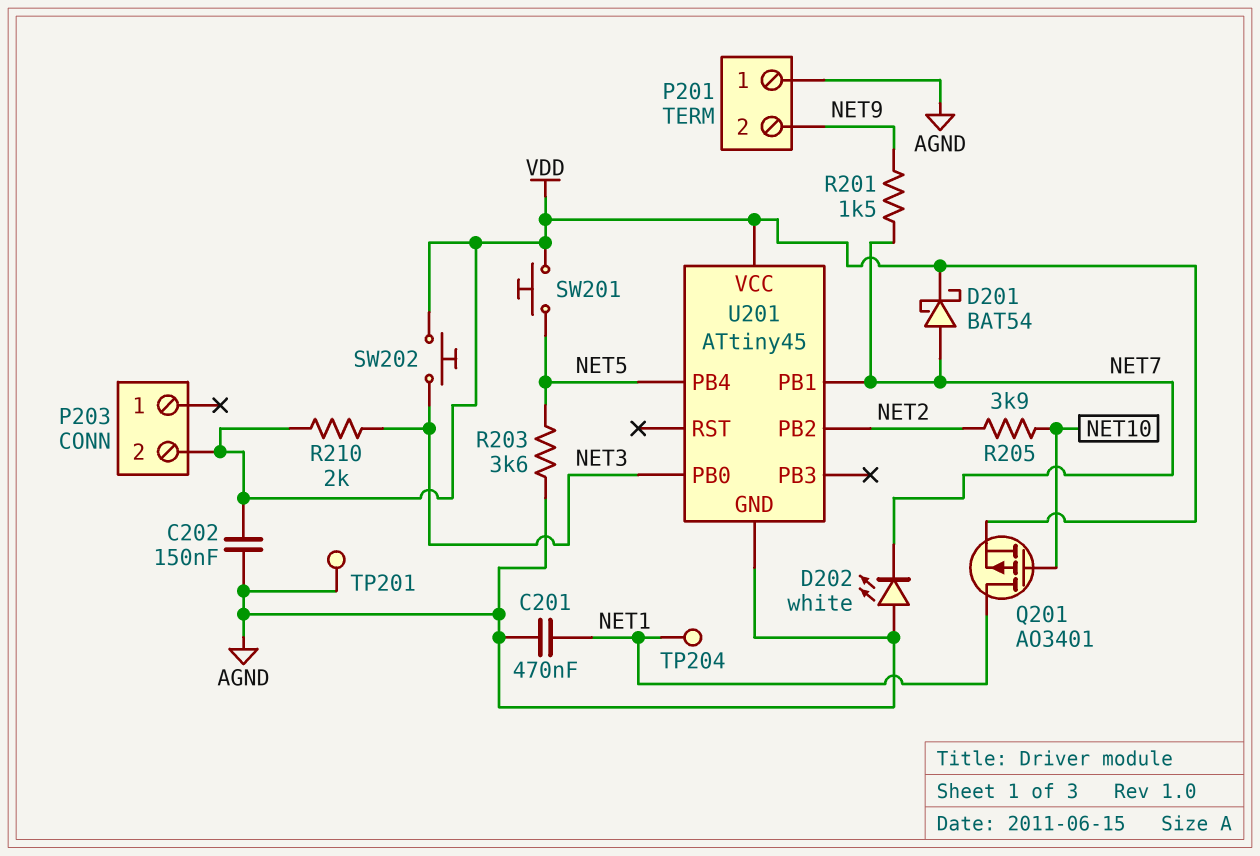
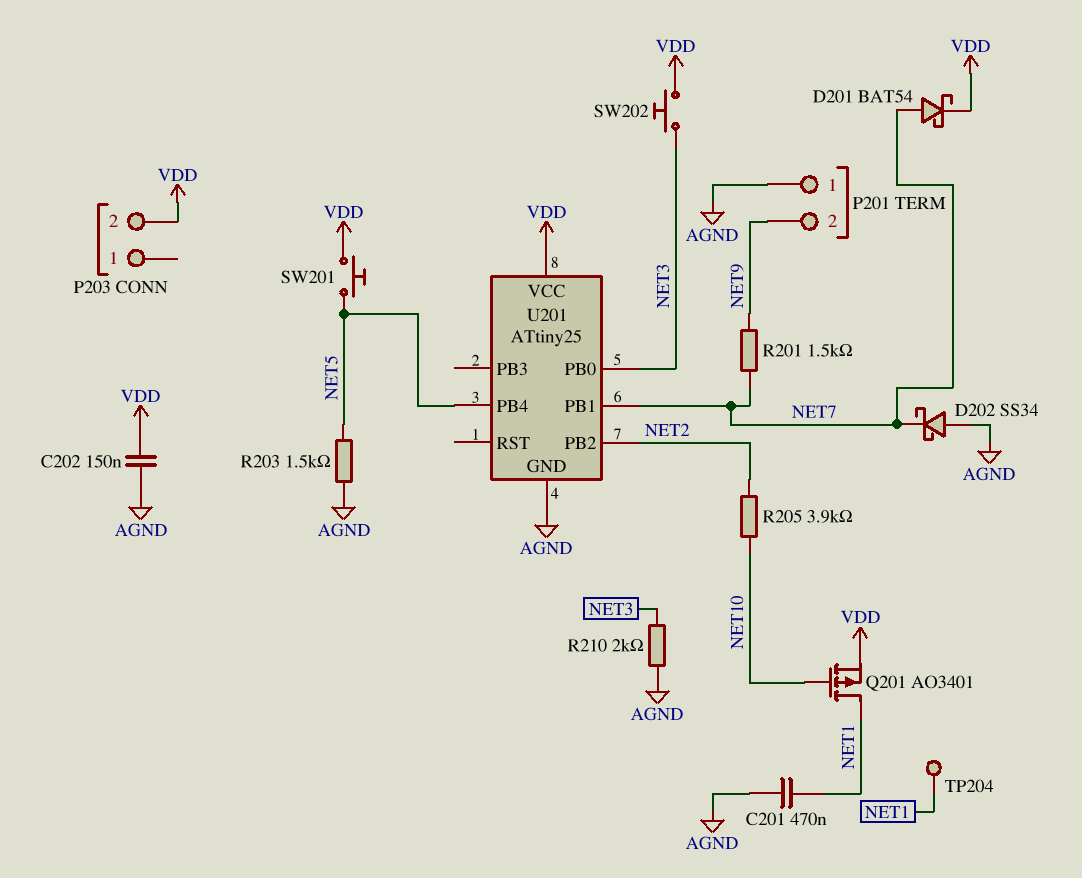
D202: LED white (A AGND, K NET7) -> schottky SS34 (A AGND, K NET7)
R203: 3.6k (AGND, NET5) -> 1.5k (AGND, NET5)
R210: 2k (NET3, VDD) -> 2k (AGND, NET3)
TP201: test point (AGND) -> none
U201: ATtiny45 -> ATtiny25

